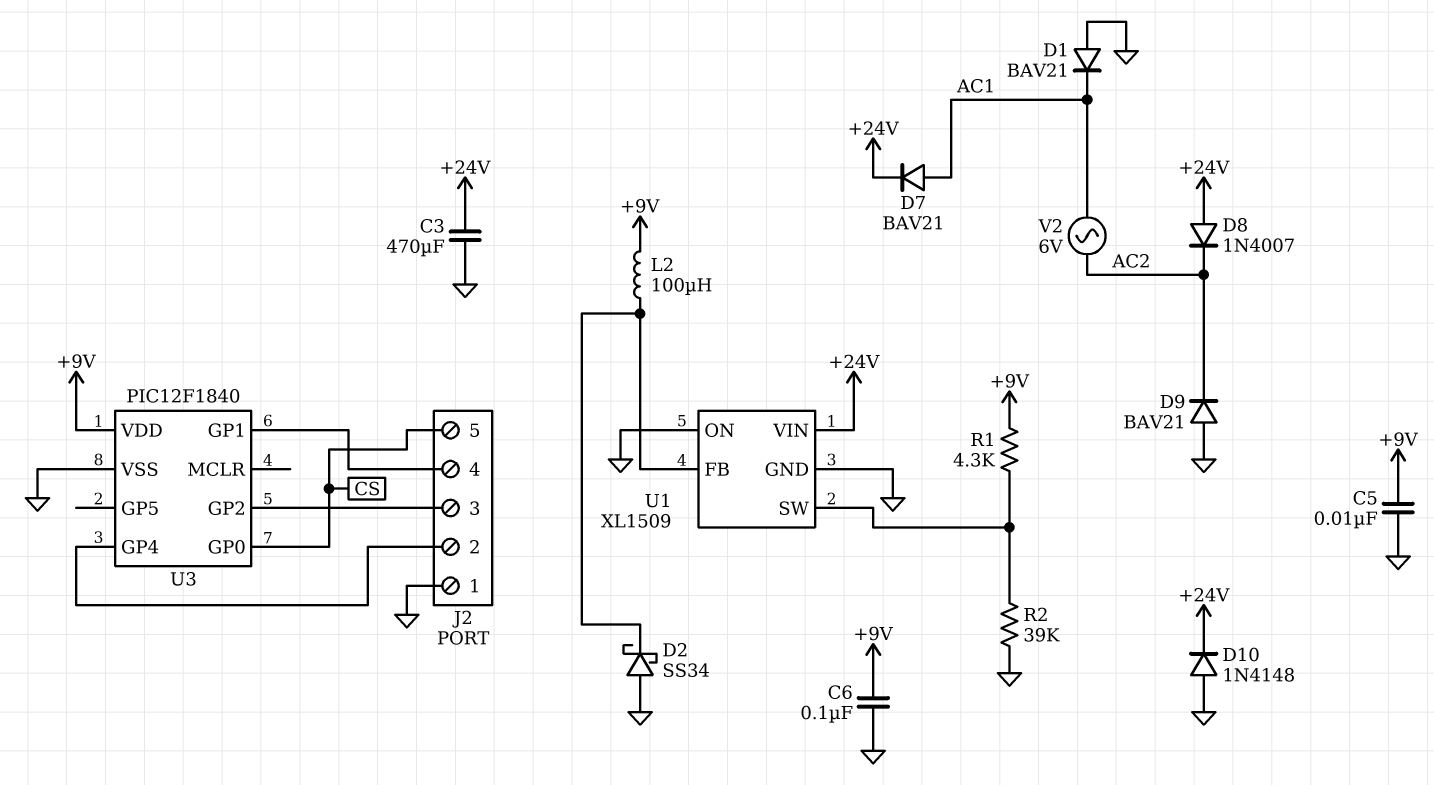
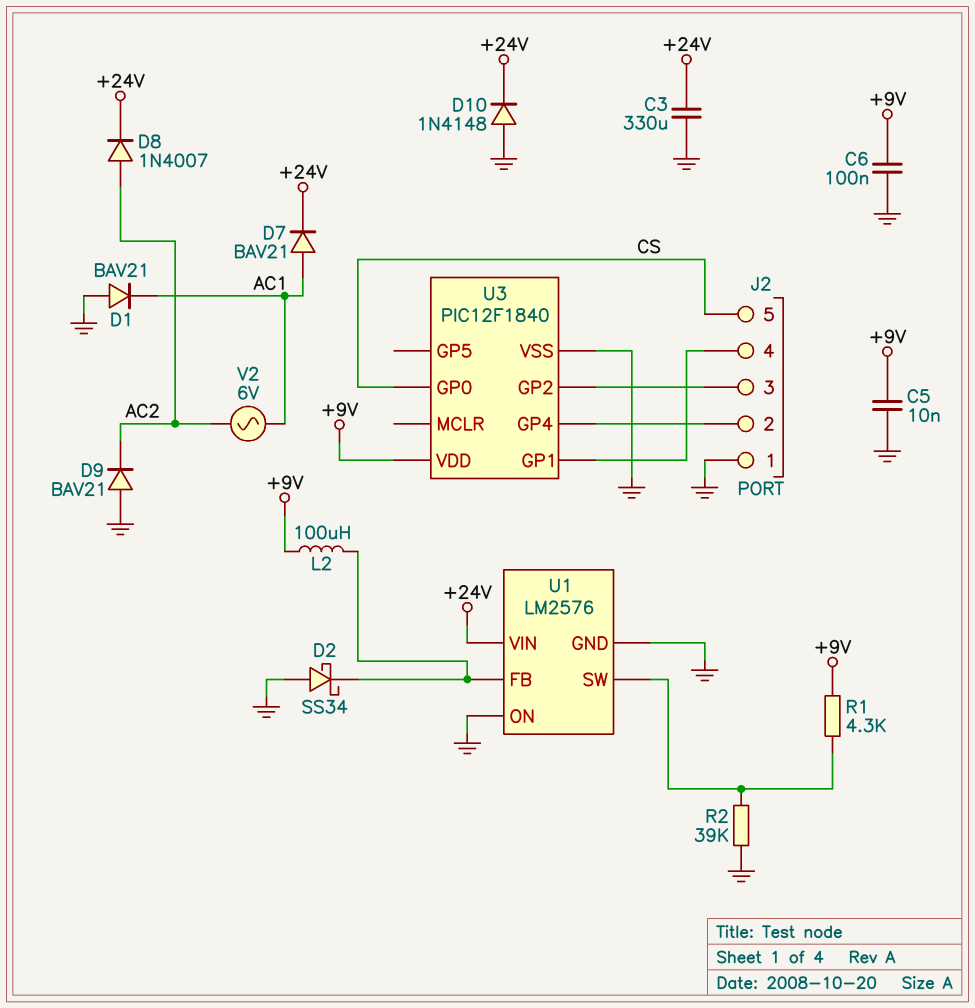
C3: 470uF (+24V, GND) -> 330uF (+24V, GND)
D8: diode 1N4007 (A +24V, K AC2) -> diode 1N4007 (A AC2, K +24V)
U1: XL1509 -> LM2576

